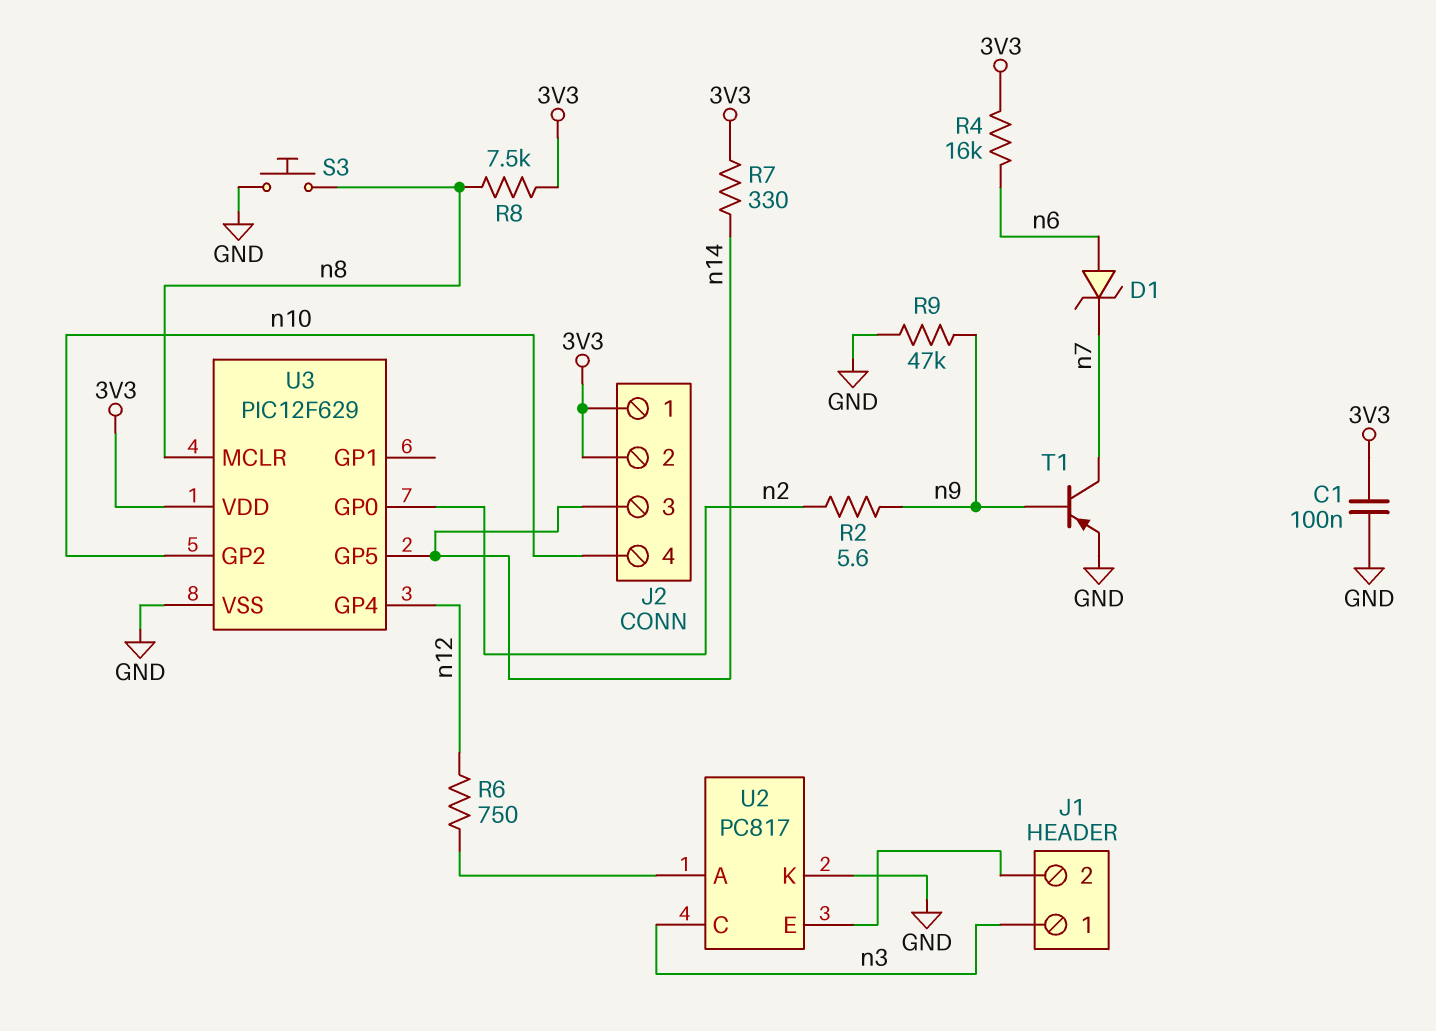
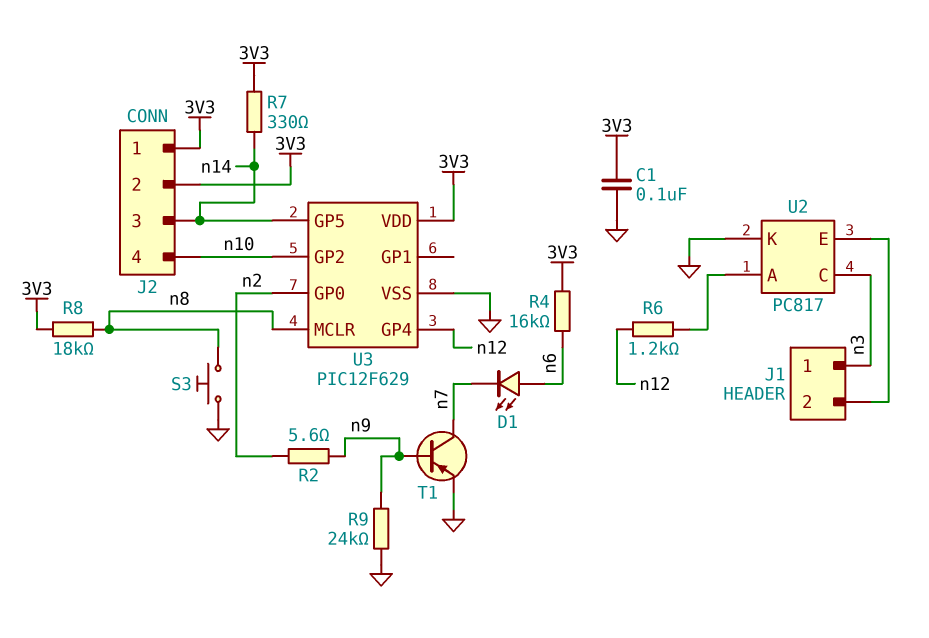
D1: zener (A n6, K n7) -> LED (A n6, K n7)
R6: 750 (U2/A, n12) -> 1.2k (U2/A, n12)
R8: 7.5k (3V3, n8) -> 18k (3V3, n8)
R9: 47k (GND, n9) -> 24k (GND, n9)

